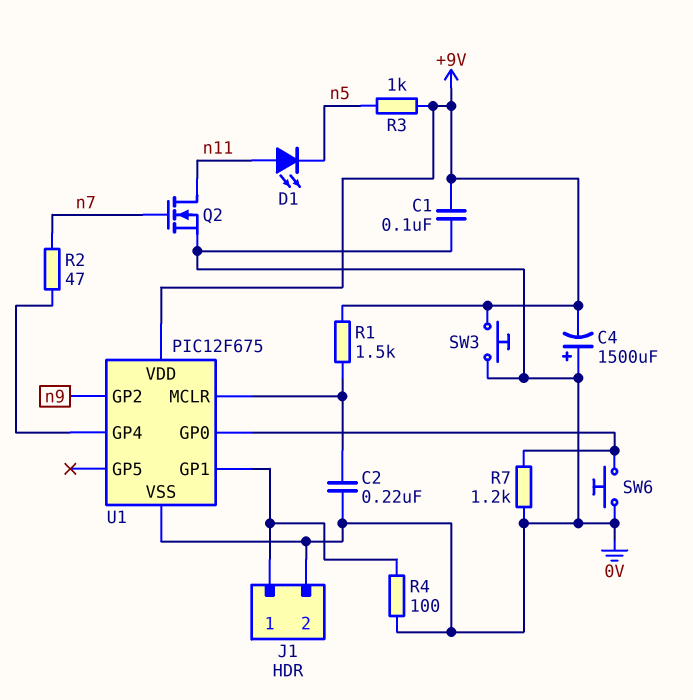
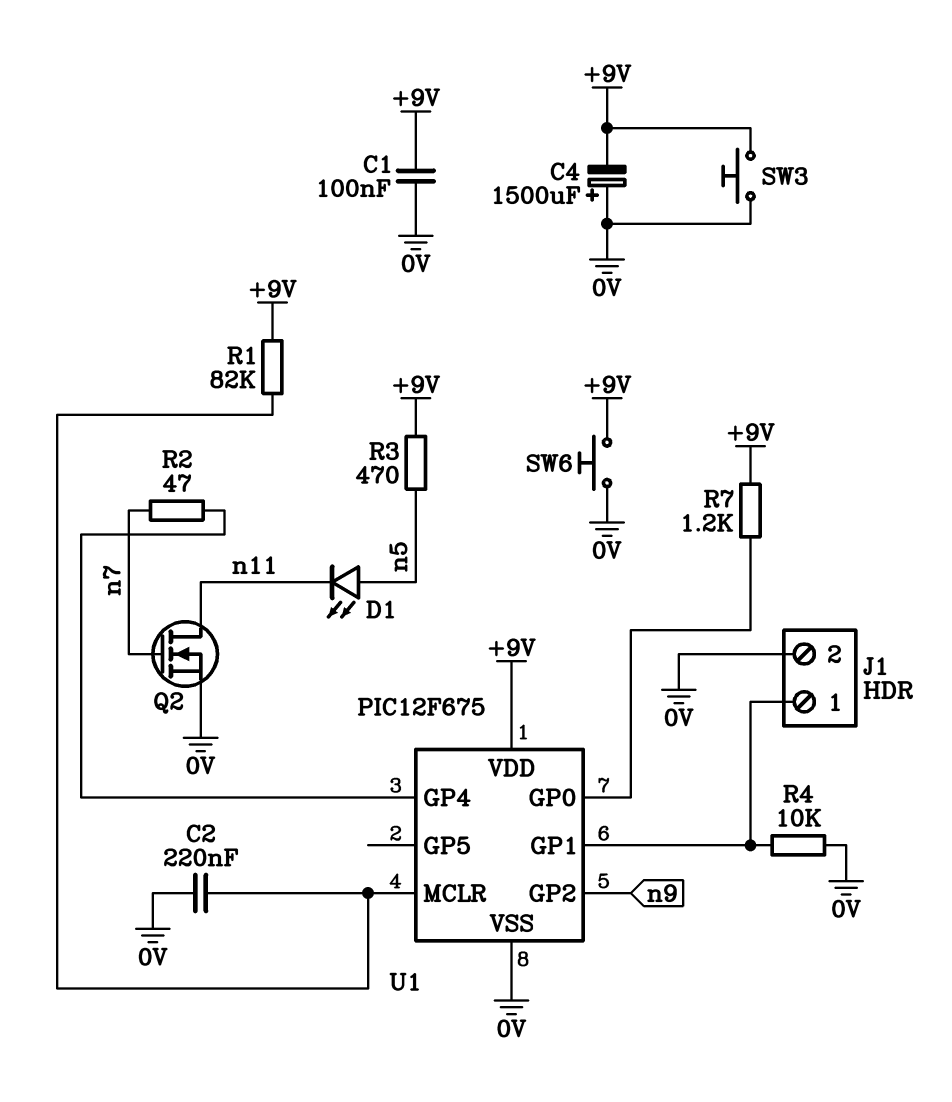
D1: LED (A n11, K n5) -> LED (A n5, K n11)
R1: 1.5k (+9V, U1/MCLR) -> 82k (+9V, U1/MCLR)
R3: 1k (+9V, n5) -> 470 (+9V, n5)
R4: 100 (0V, J1/1) -> 10k (0V, J1/1)
R7: 1.2k (0V, U1/GP0) -> 1.2k (+9V, U1/GP0)
SW6: button (0V, U1/GP0) -> button (+9V, 0V)

